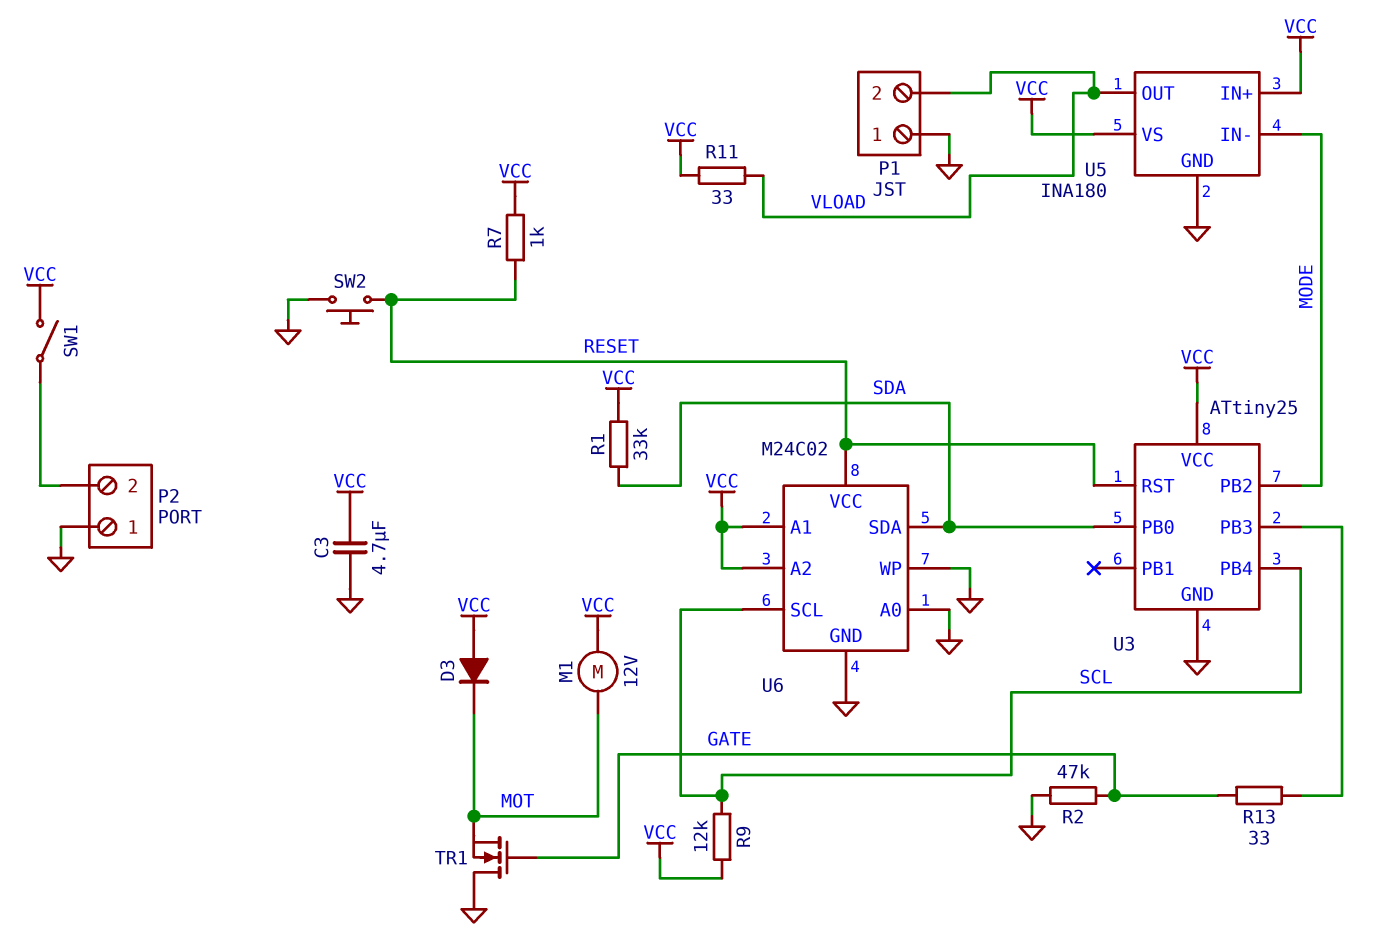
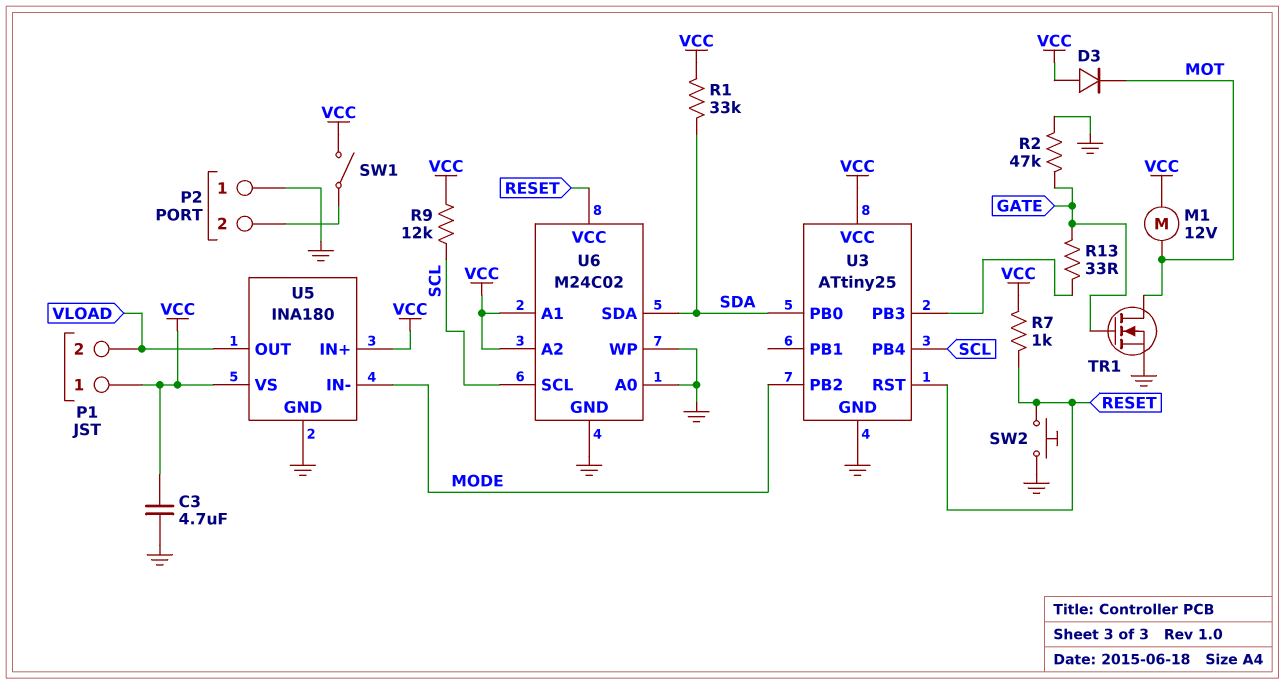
P1 pin 1: GND -> VCC
R11: 33 (VCC, VLOAD) -> none
TR1: NMOS (G GATE, D GND, S MOT) -> NMOS (G GATE, D MOT, S GND)

